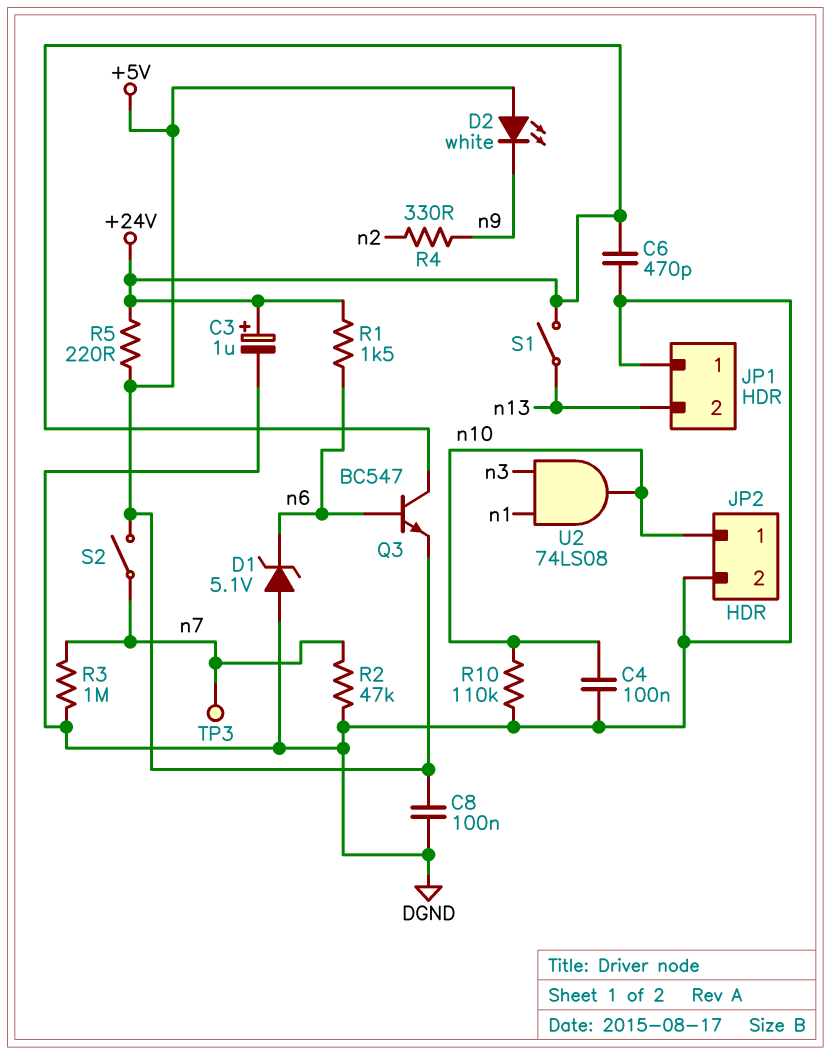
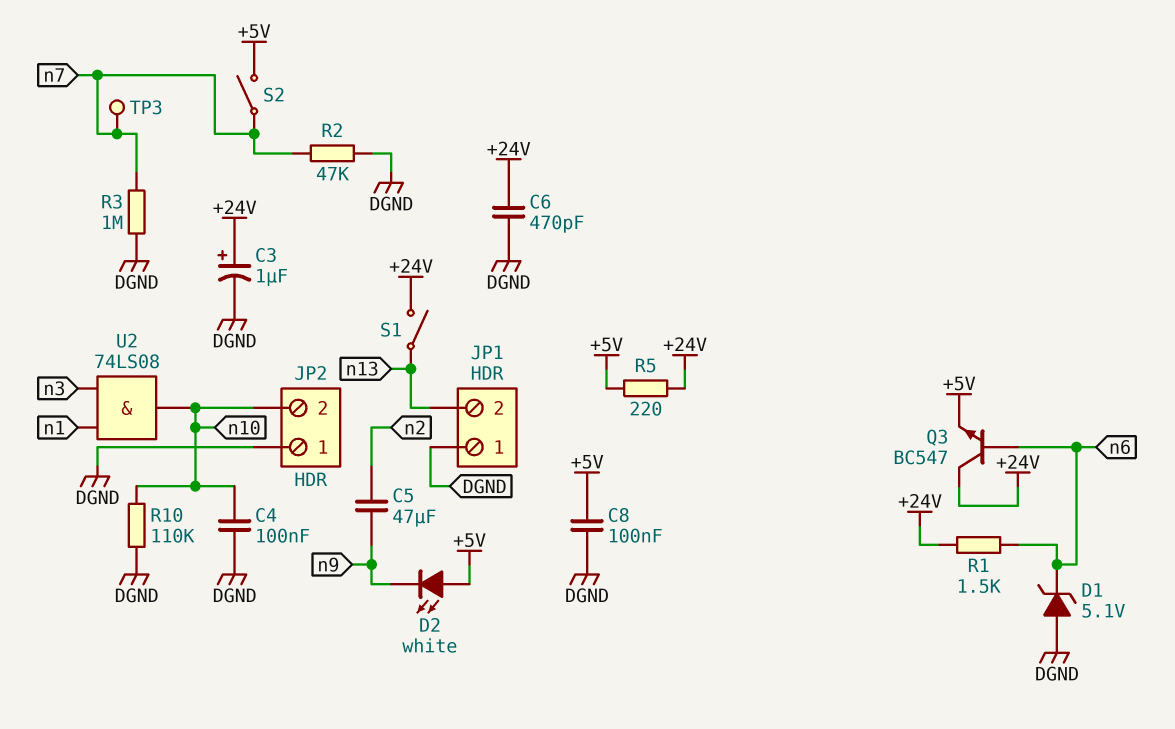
C5: none -> 47uF (n2, n9)
JP2 pin 1: n10 -> DGND
JP2 pin 2: DGND -> n10
R4: 330 (n2, n9) -> none

